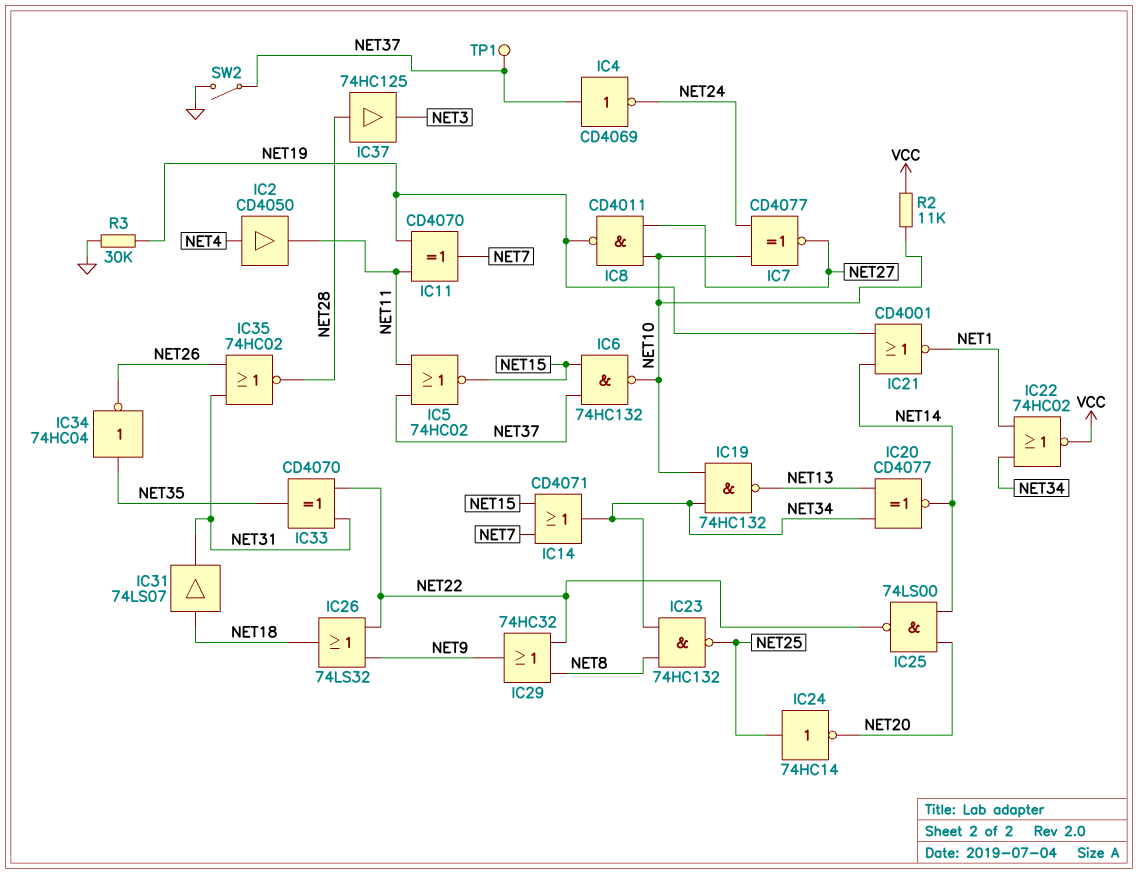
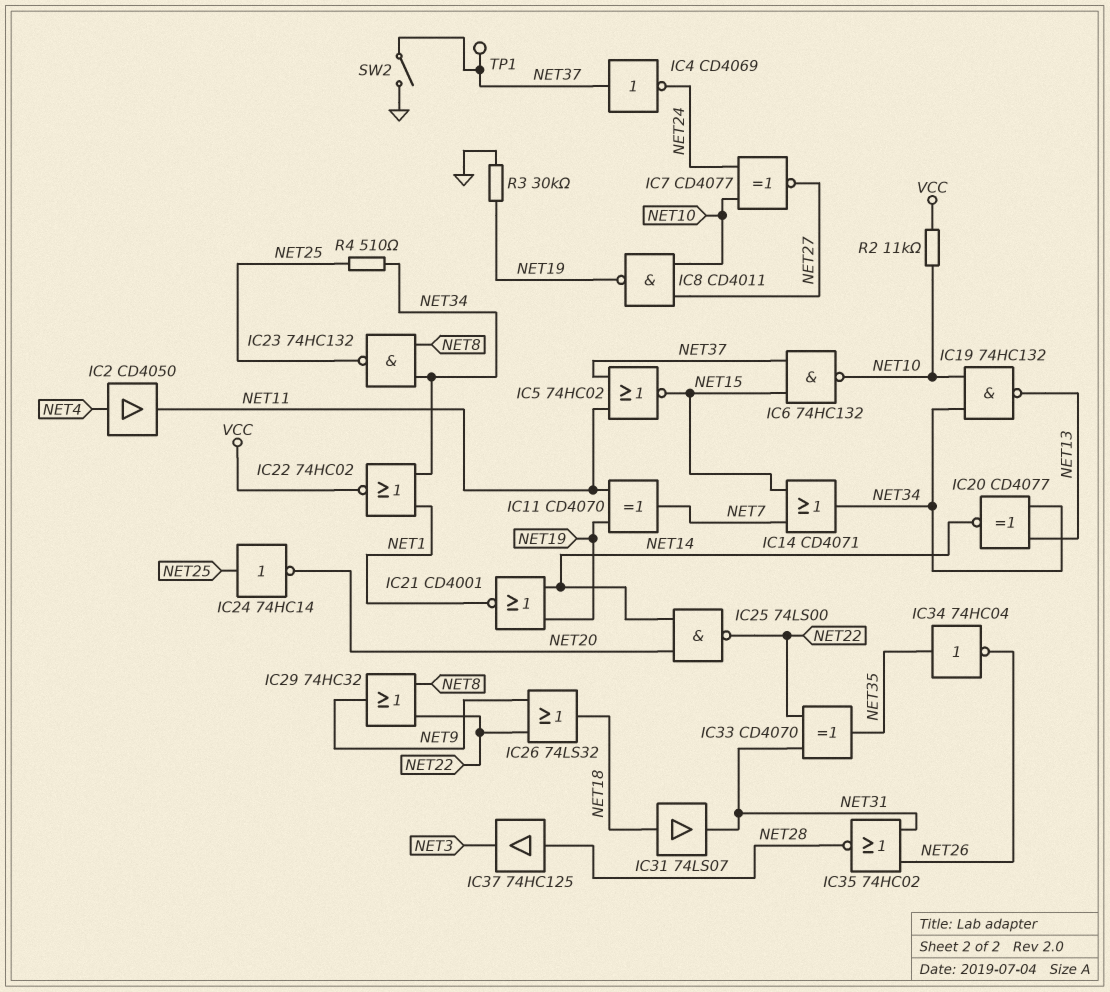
R4: none -> 510 (NET25, NET34)

